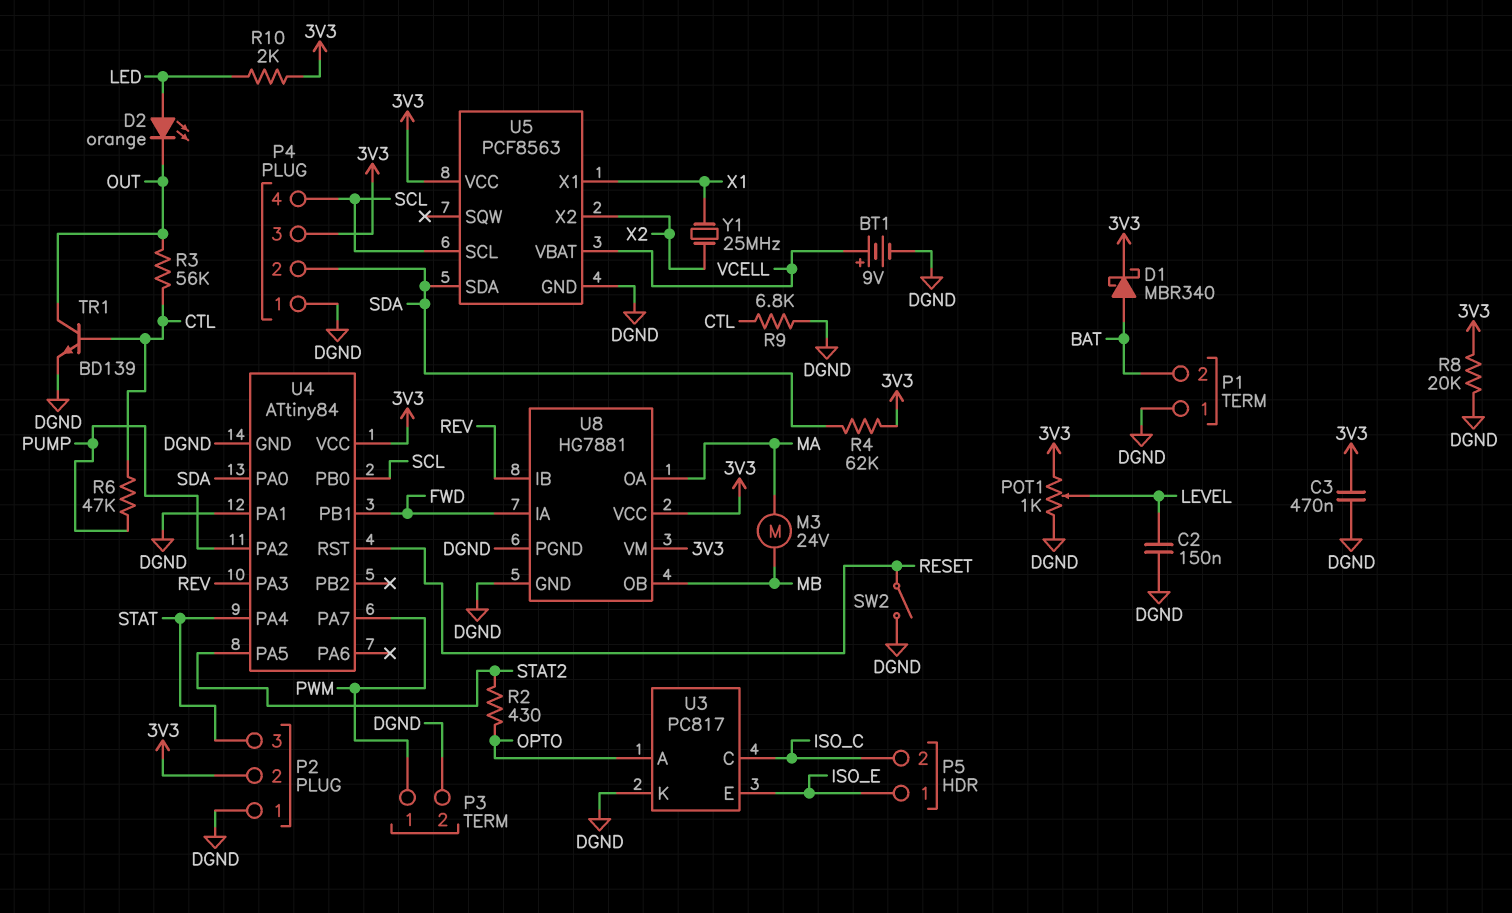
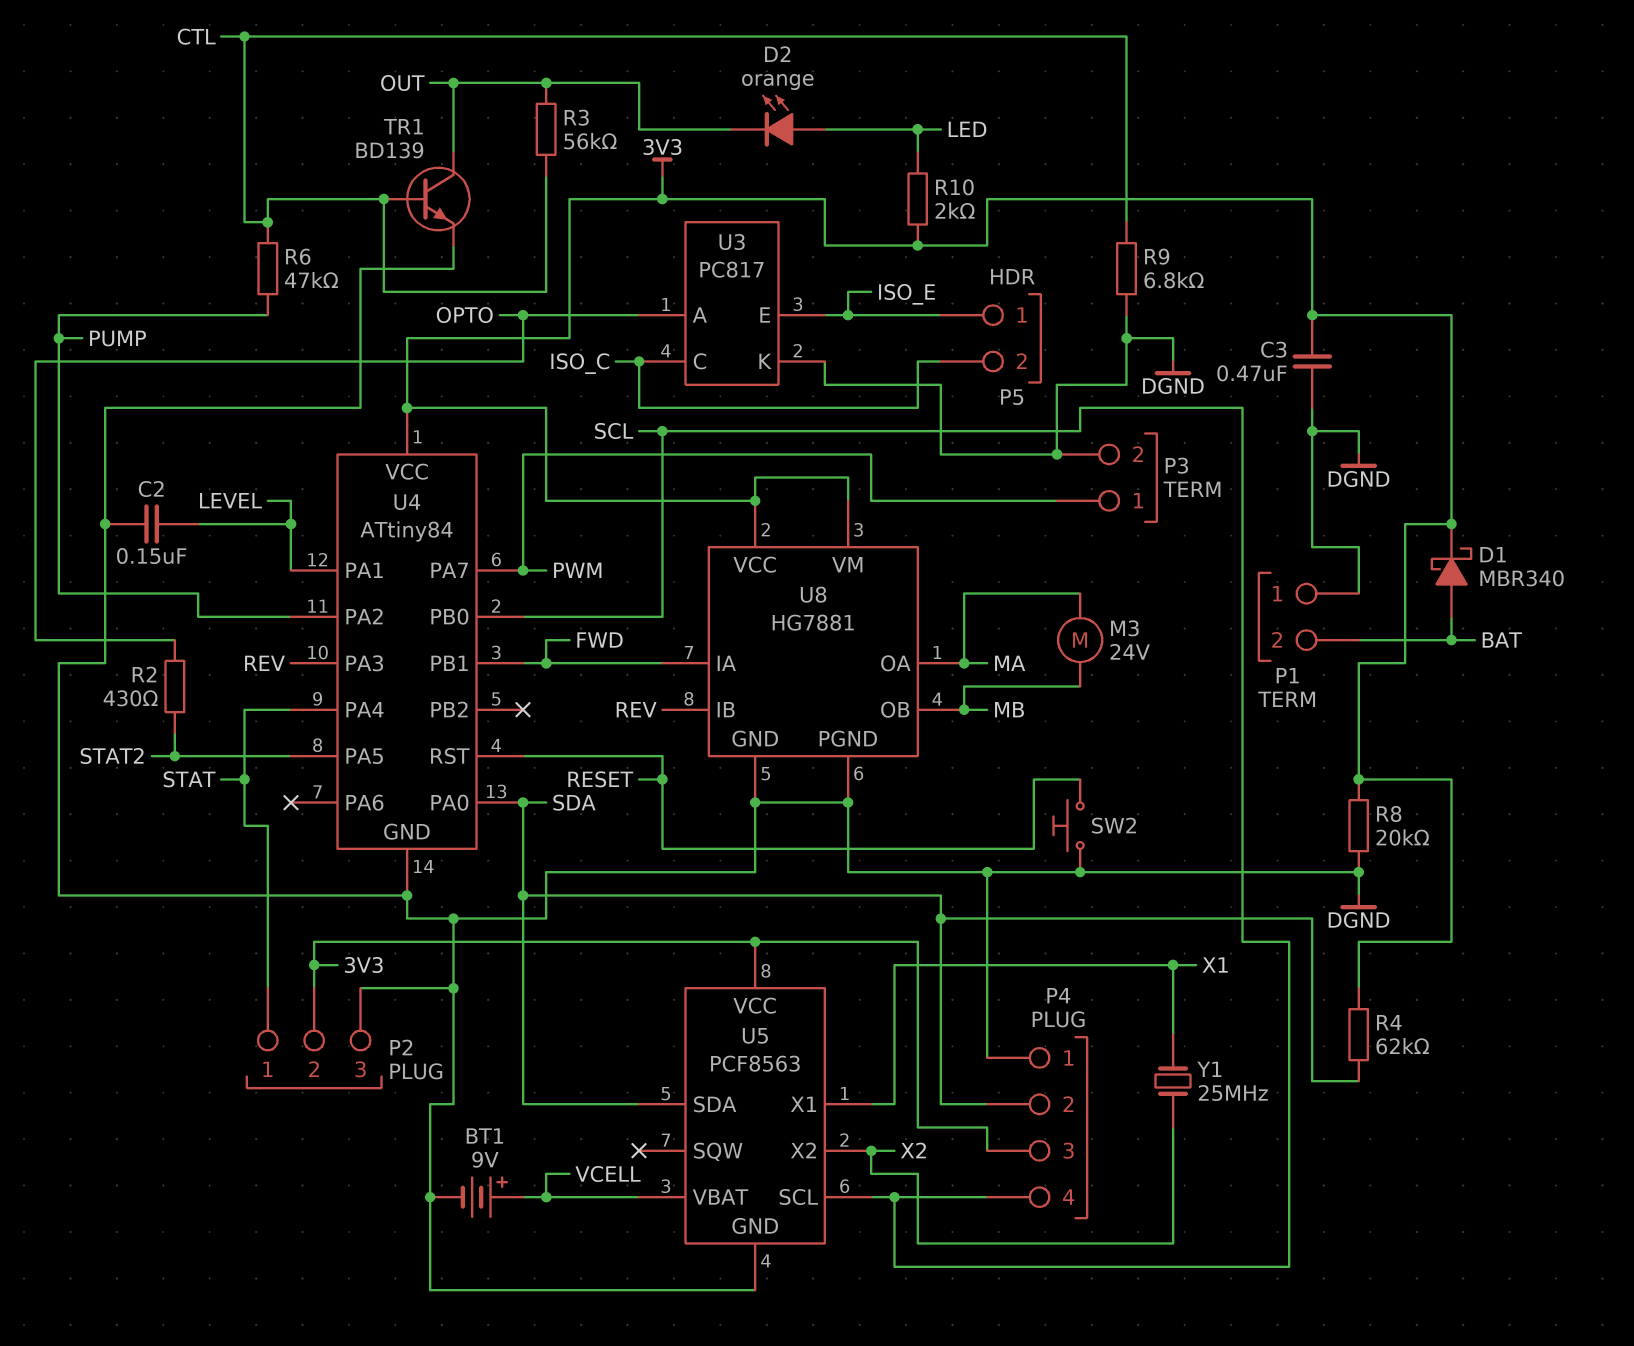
P2 pin 1: DGND -> STAT
P2 pin 3: STAT -> DGND
POT1: 1k (3V3, DGND, wiper LEVEL) -> none
SW2: switch (DGND, RESET) -> button (DGND, RESET)
U4 pin PA1: DGND -> LEVEL

